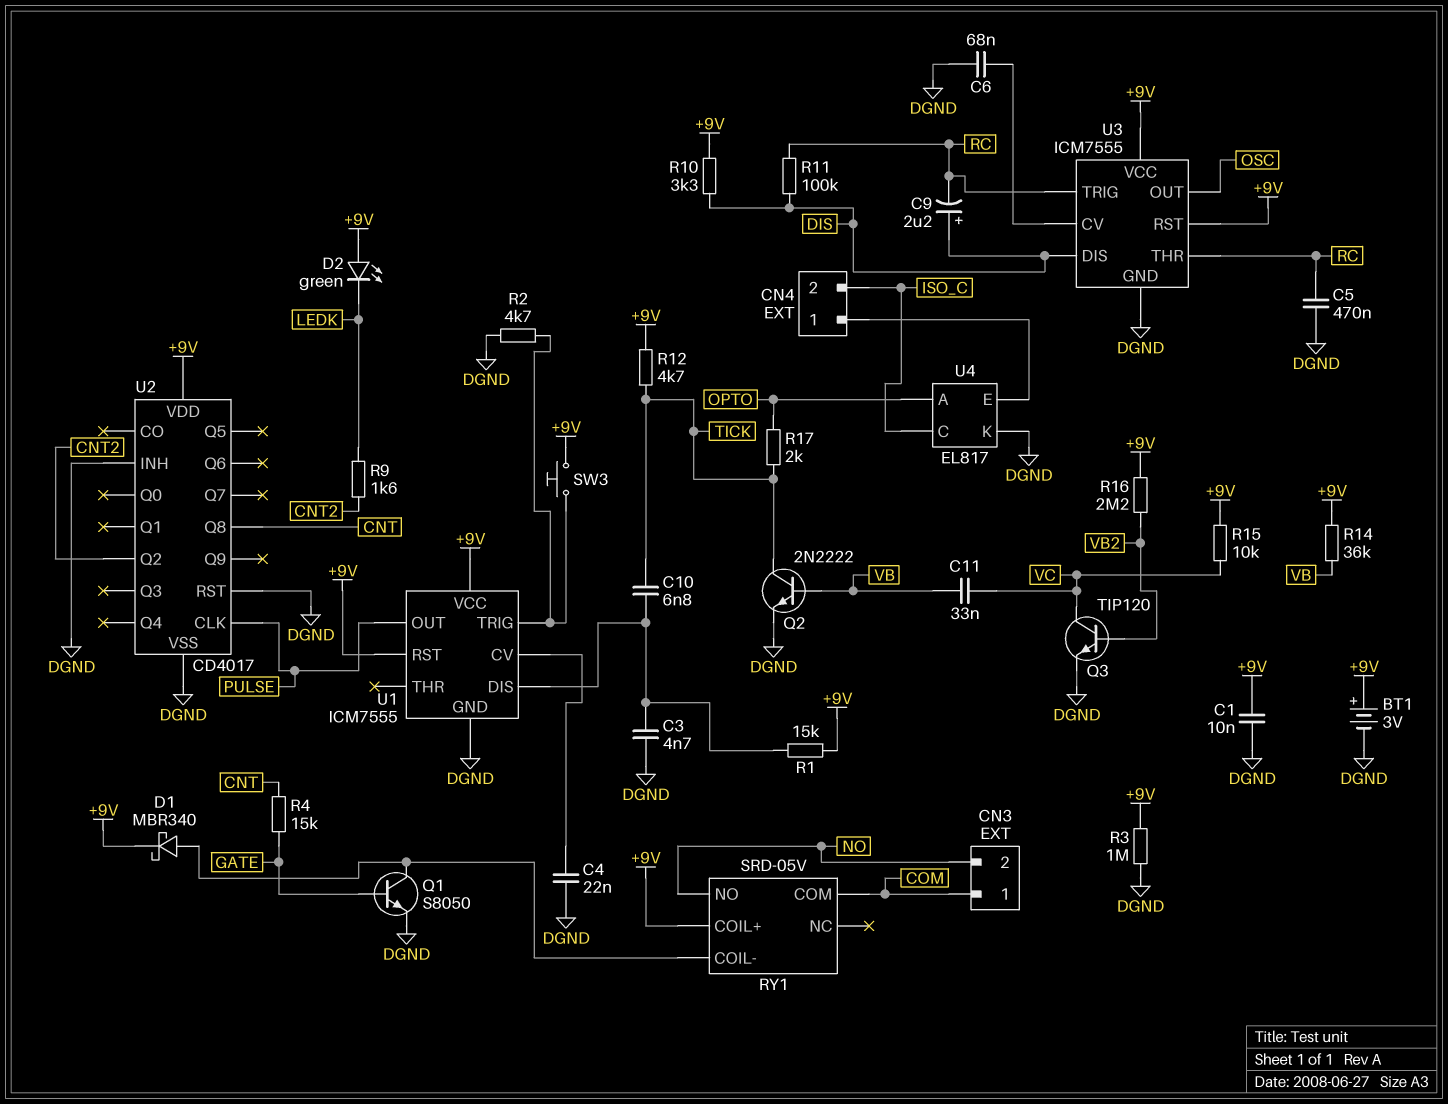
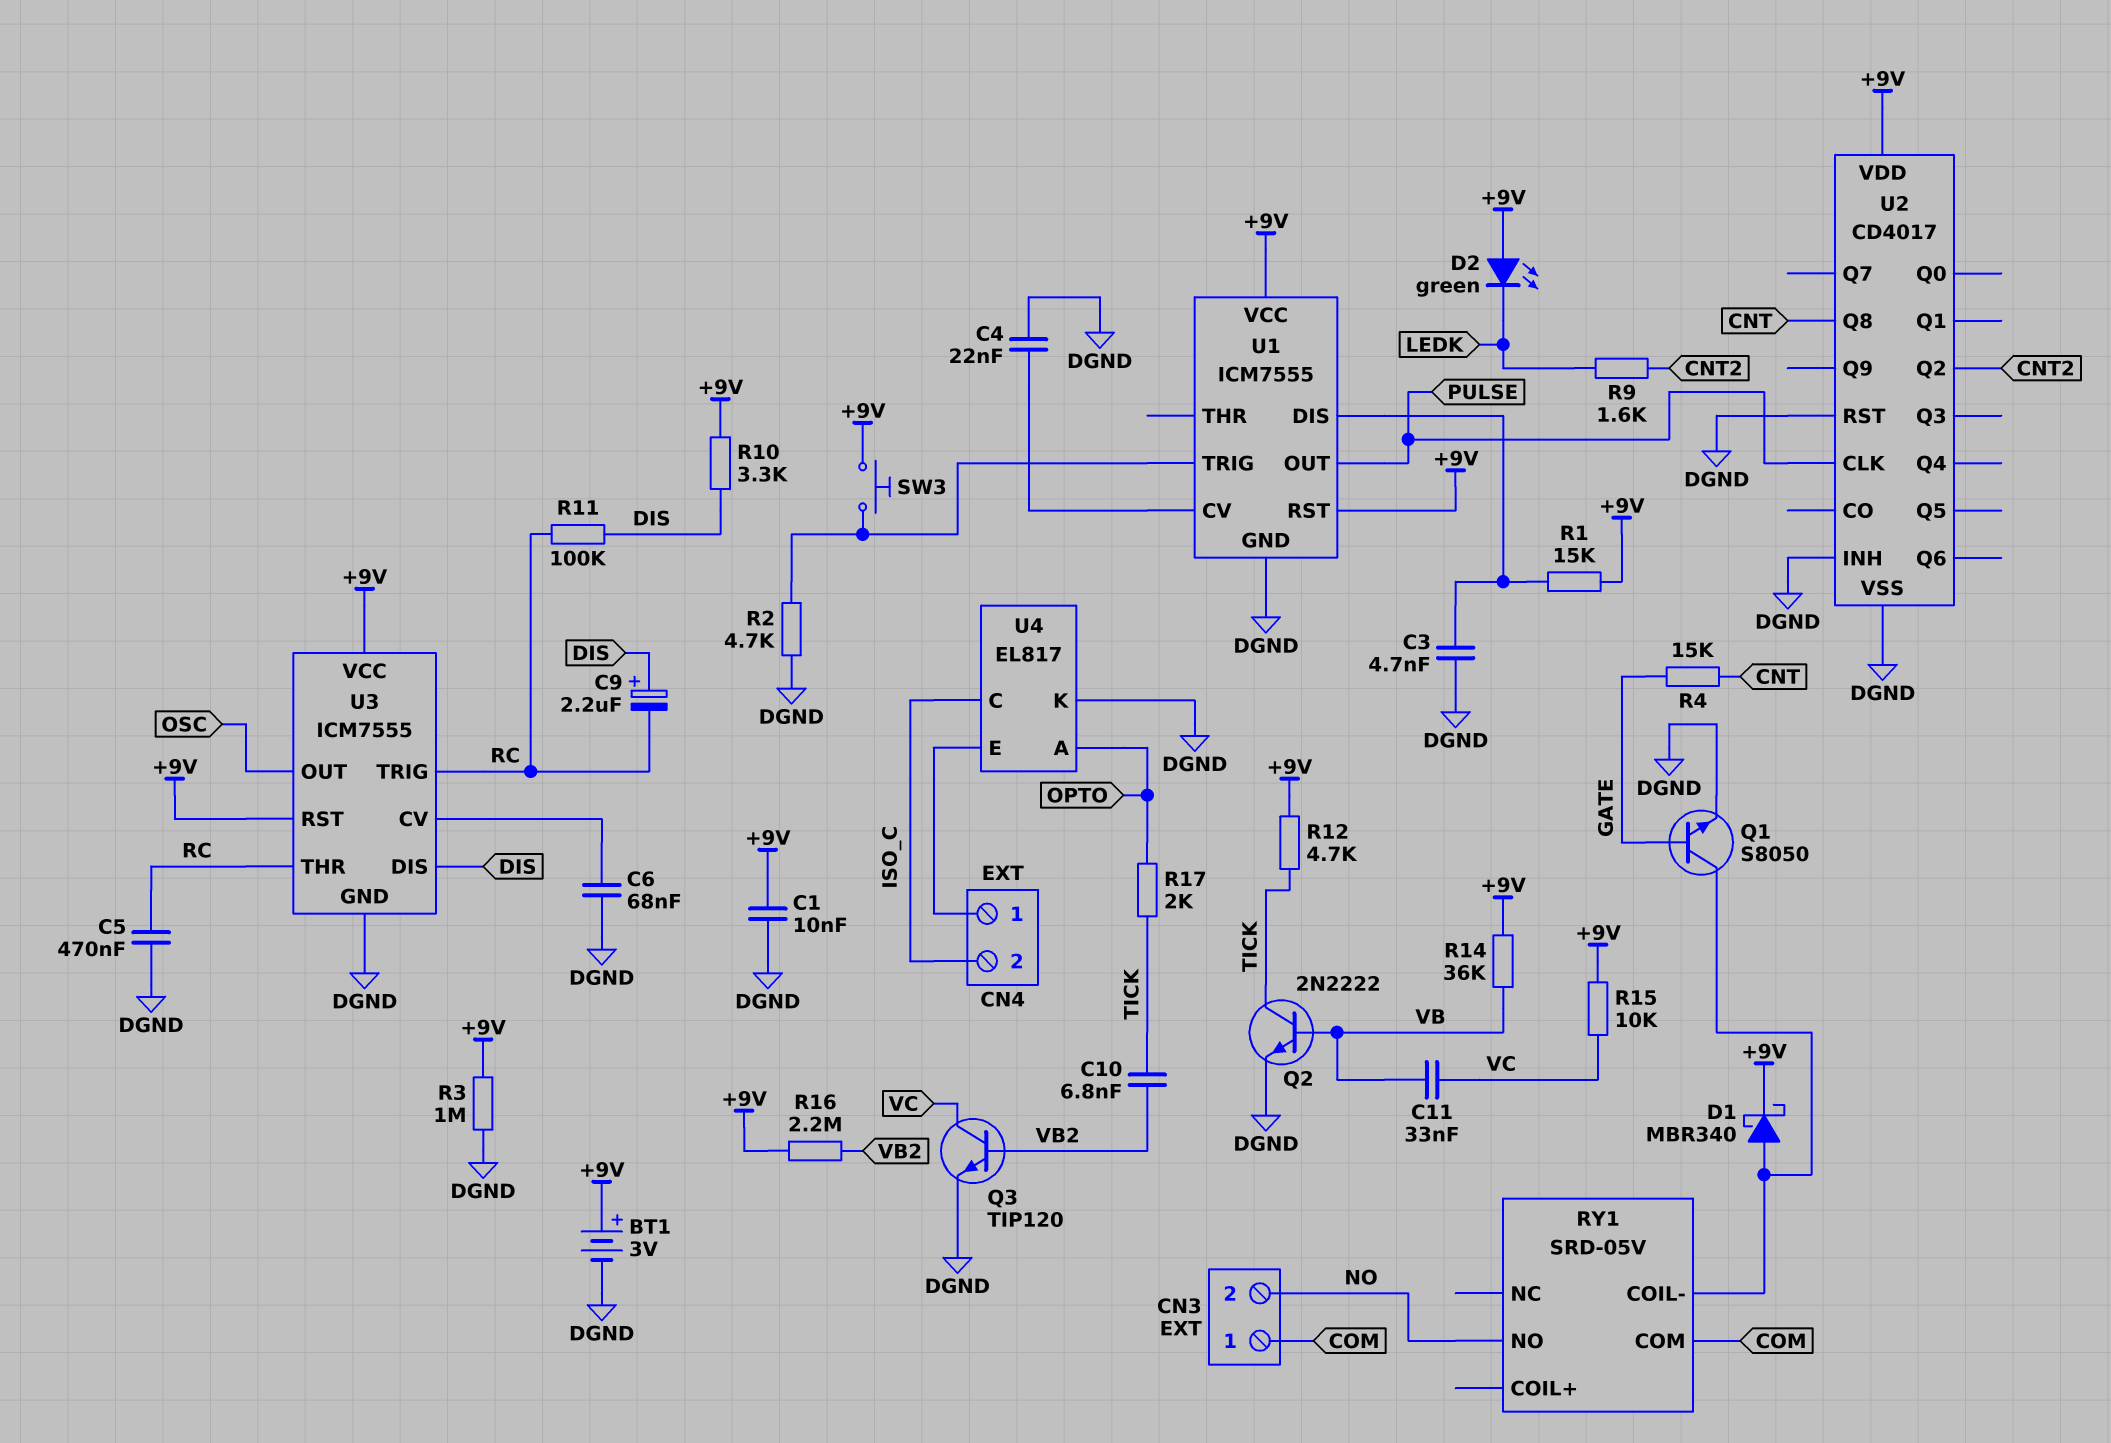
C10: 6.8nF (TICK, U1/DIS) -> 6.8nF (TICK, VB2)
RY1 pin COIL+: +9V -> none

